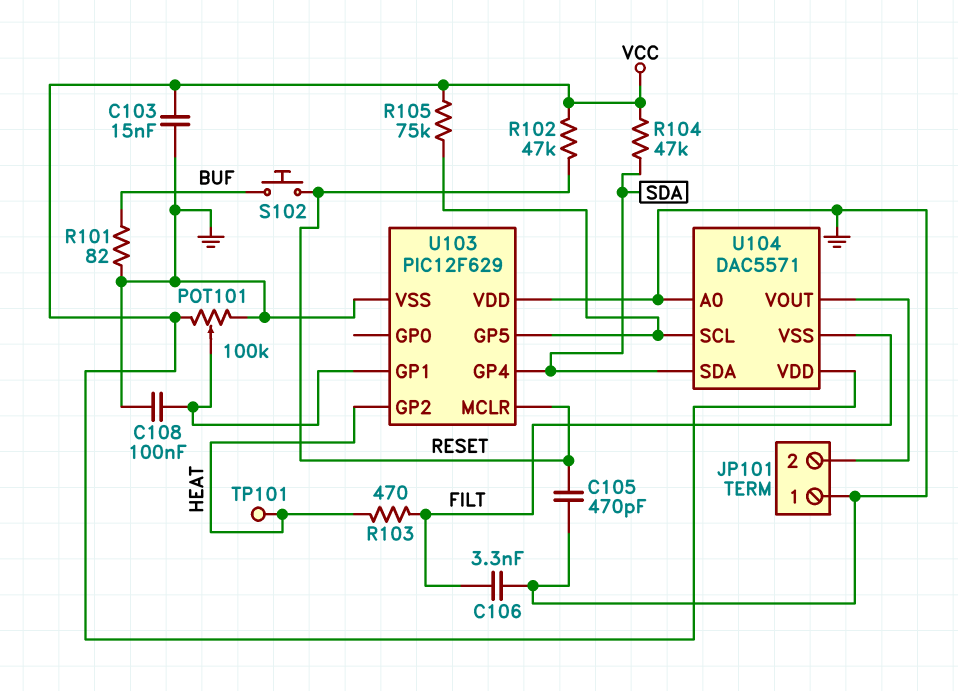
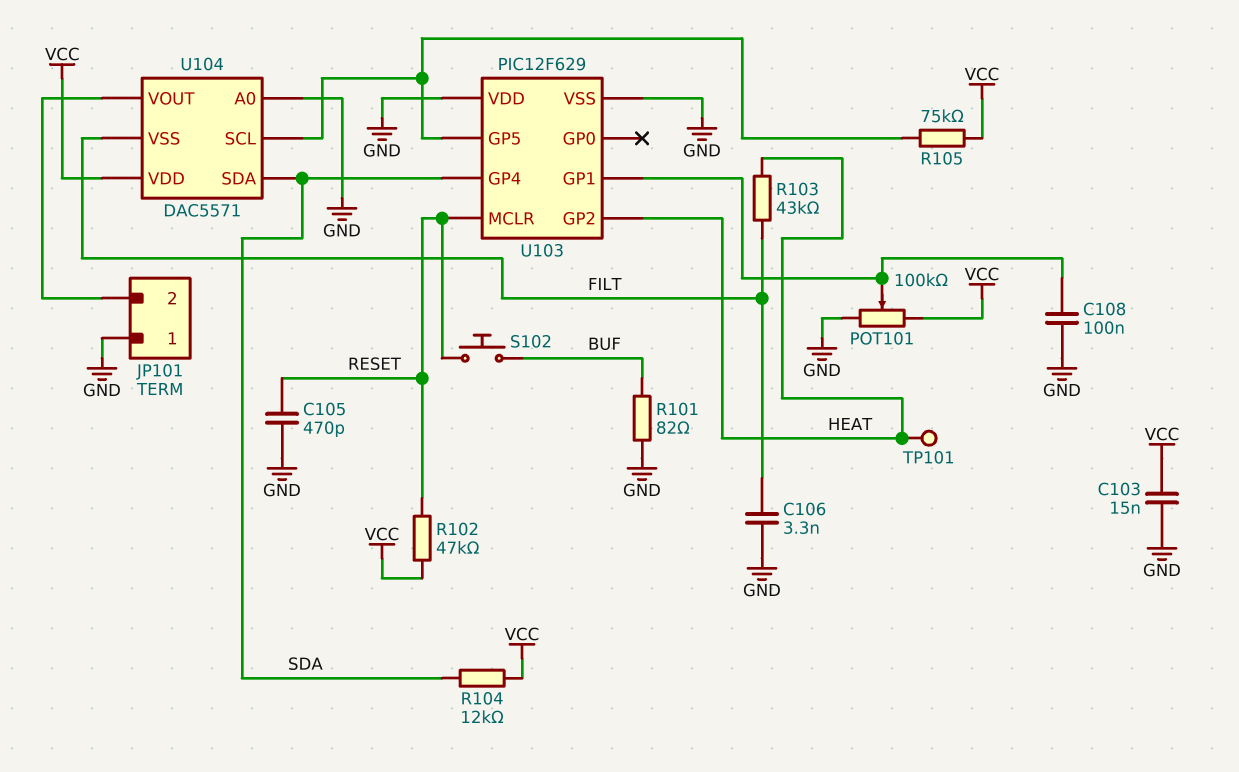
R103: 470 (FILT, HEAT) -> 43k (FILT, HEAT)
R104: 47k (SDA, VCC) -> 12k (SDA, VCC)

